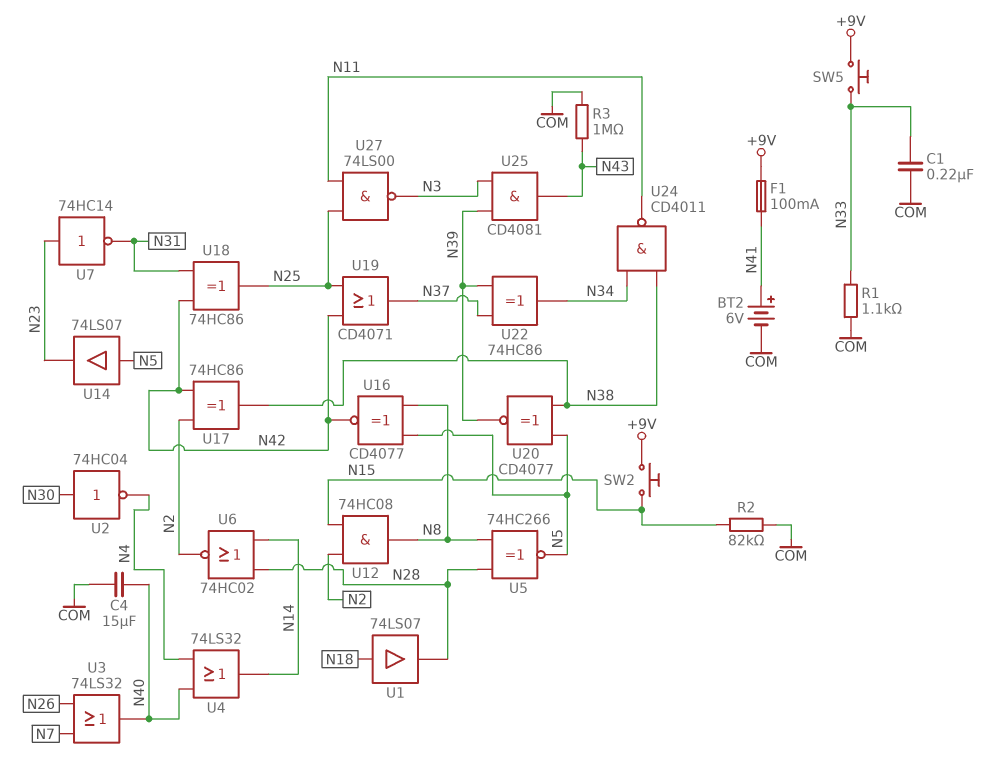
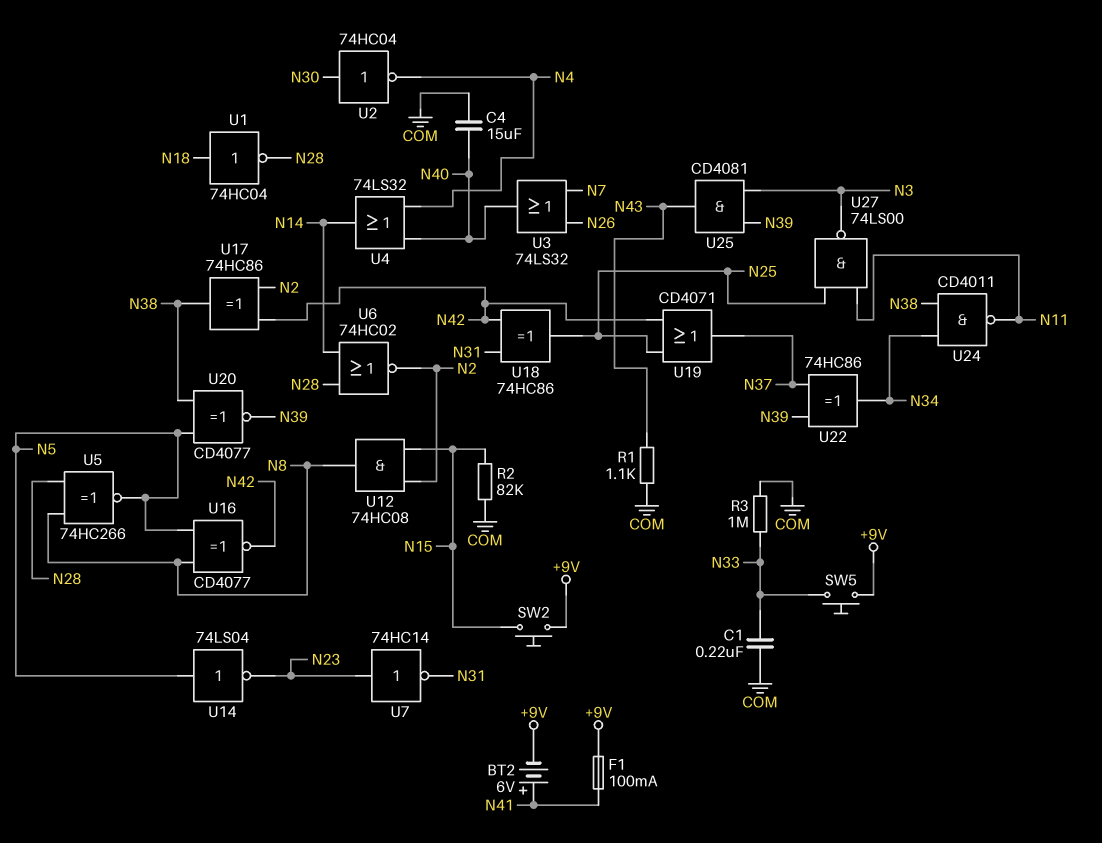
BT2: 6V (plus N41, minus COM) -> 6V (plus N41, minus +9V)
R1: 1.1k (COM, N33) -> 1.1k (COM, N43)
R3: 1M (COM, N43) -> 1M (COM, N33)
U1: buffer 74LS07 (in N18, out N28) -> NOT 74HC04 (in N18, out N28)
U14: buffer 74LS07 (in N5, out N23) -> NOT 74LS04 (in N5, out N23)

